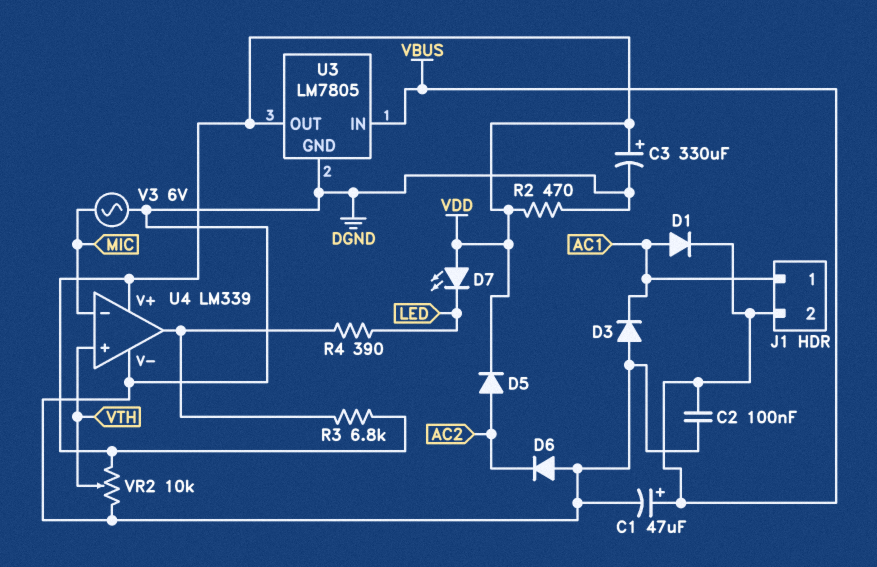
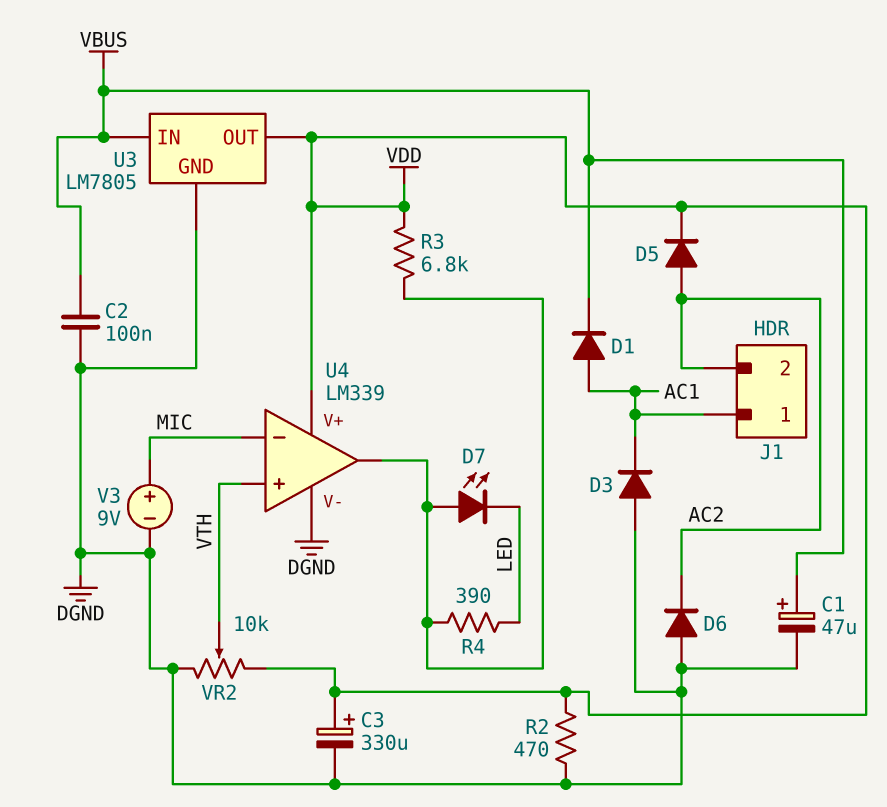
D7: LED (A VDD, K LED) -> LED (A U4/out, K LED)
J1 pin 2: VBUS -> AC2
V3: AC 6V (DGND, MIC) -> 9V (plus MIC, minus DGND)

